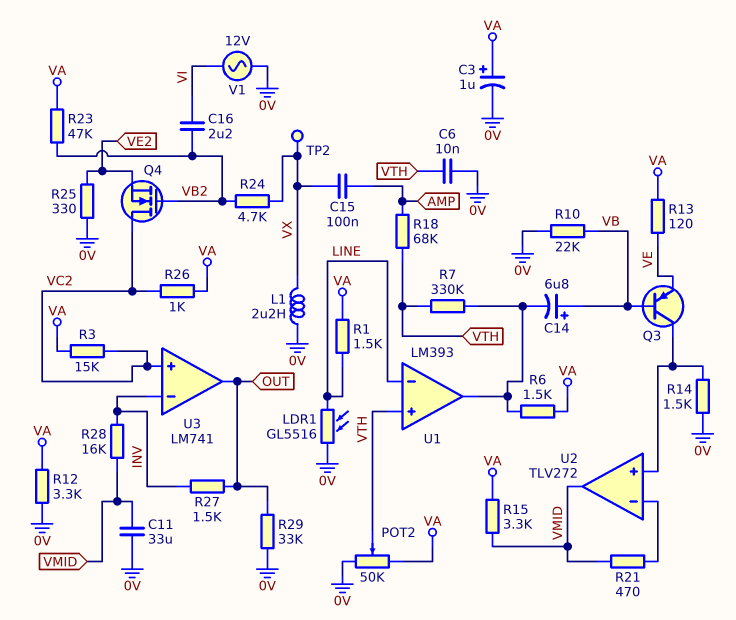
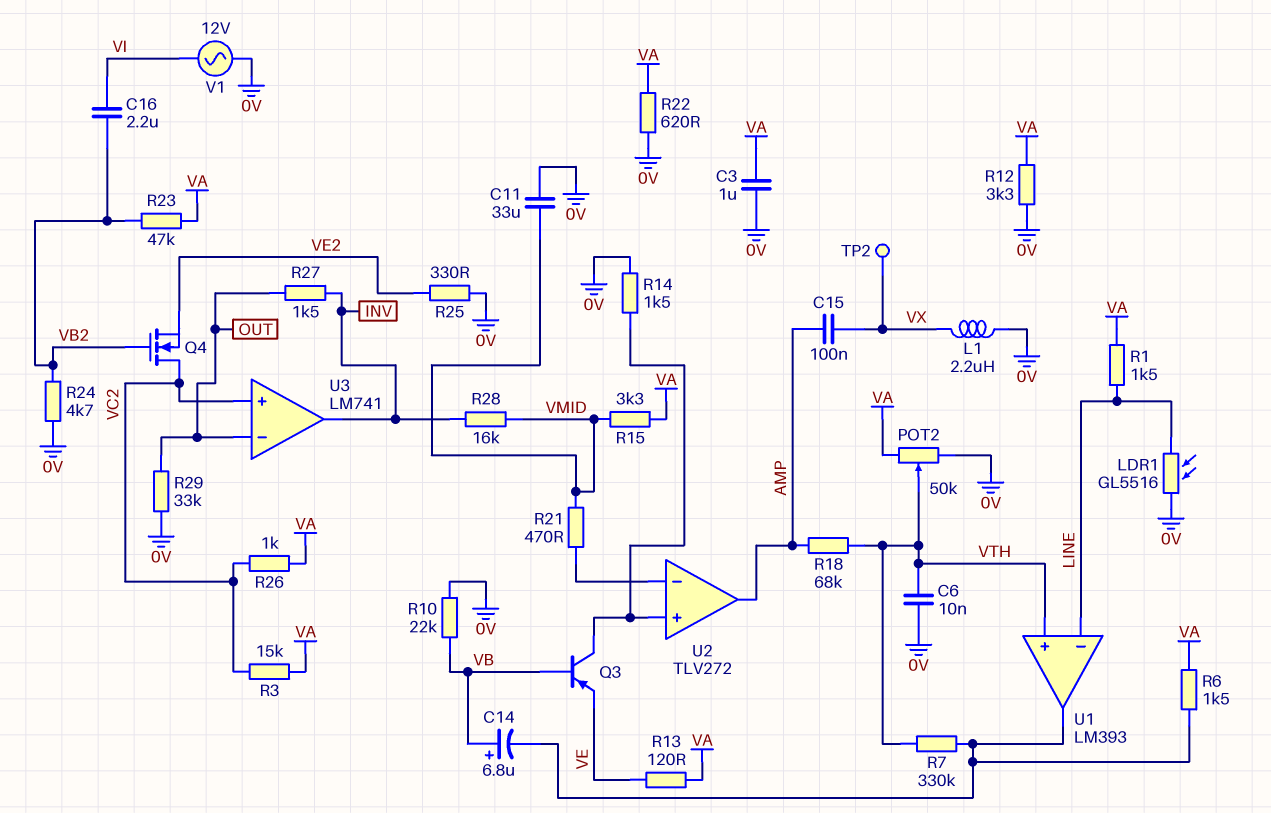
C3: 1uF (plus VA, minus 0V) -> 1uF (0V, VA)
R22: none -> 620 (0V, VA)
R24: 4.7k (VB2, VX) -> 4.7k (0V, VB2)
U2 pin out: VMID -> AMP
U3 pin in-: INV -> OUT
U3 pin out: OUT -> INV

